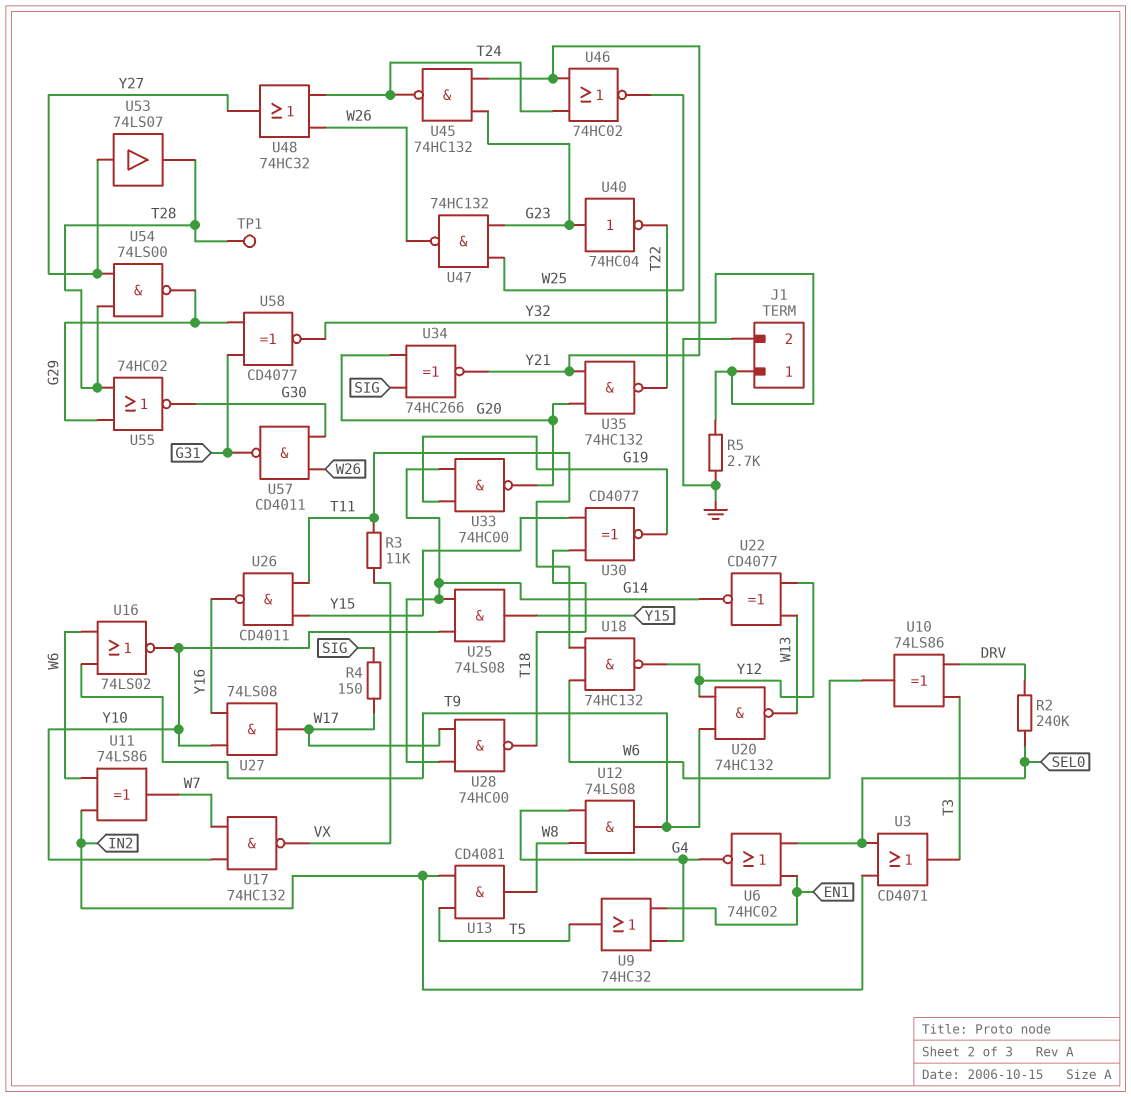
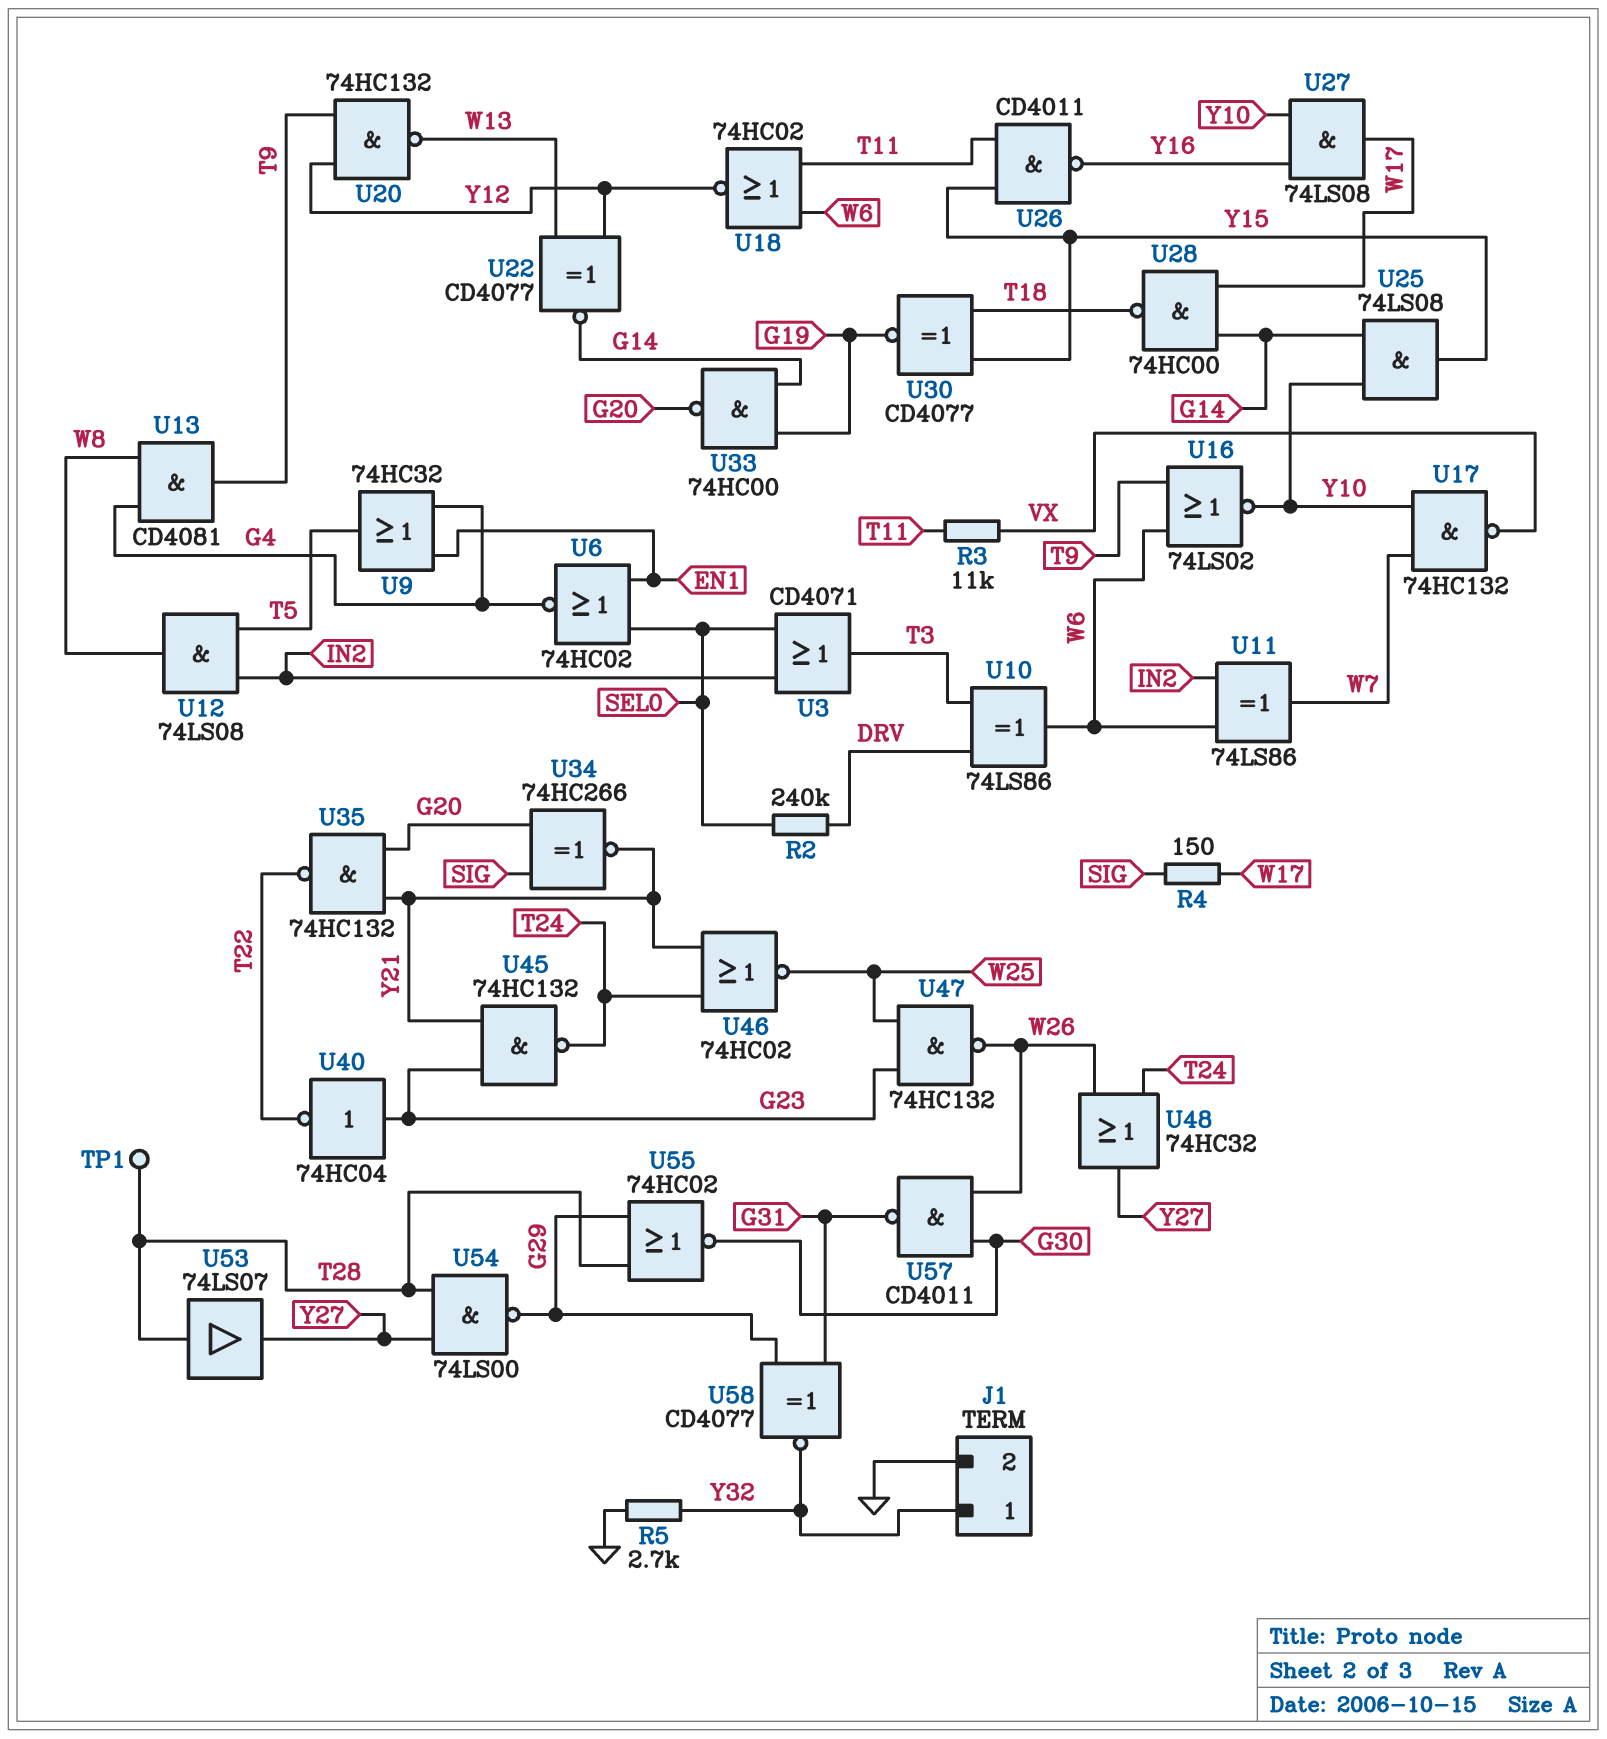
U12: AND 74LS08 (in G4, in W8, out T9) -> AND 74LS08 (in IN2, in T5, out W8)
U13: AND CD4081 (in IN2, in T5, out W8) -> AND CD4081 (in G4, in W8, out T9)
U18: NAND 74HC132 (in T11, in W6, out Y12) -> NOR 74HC02 (in T11, in W6, out Y12)
U53: buffer 74LS07 (in Y27, out T28) -> buffer 74LS07 (in T28, out Y27)

